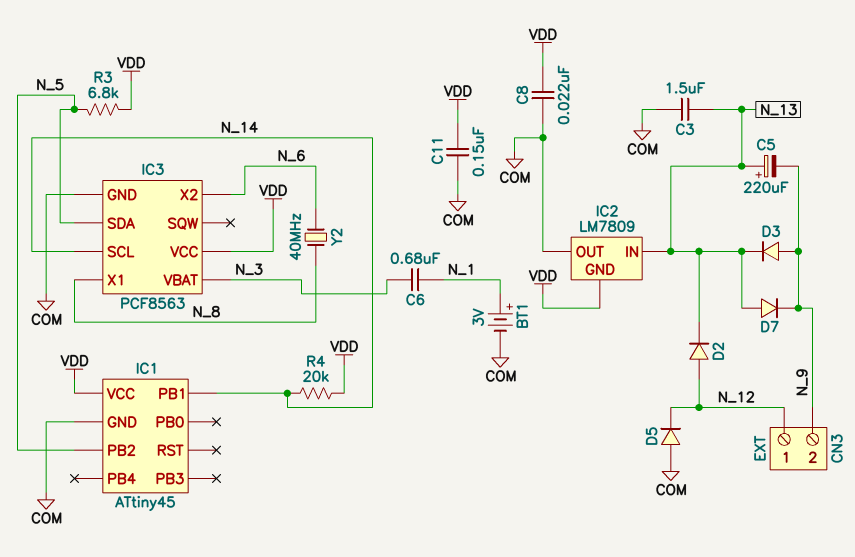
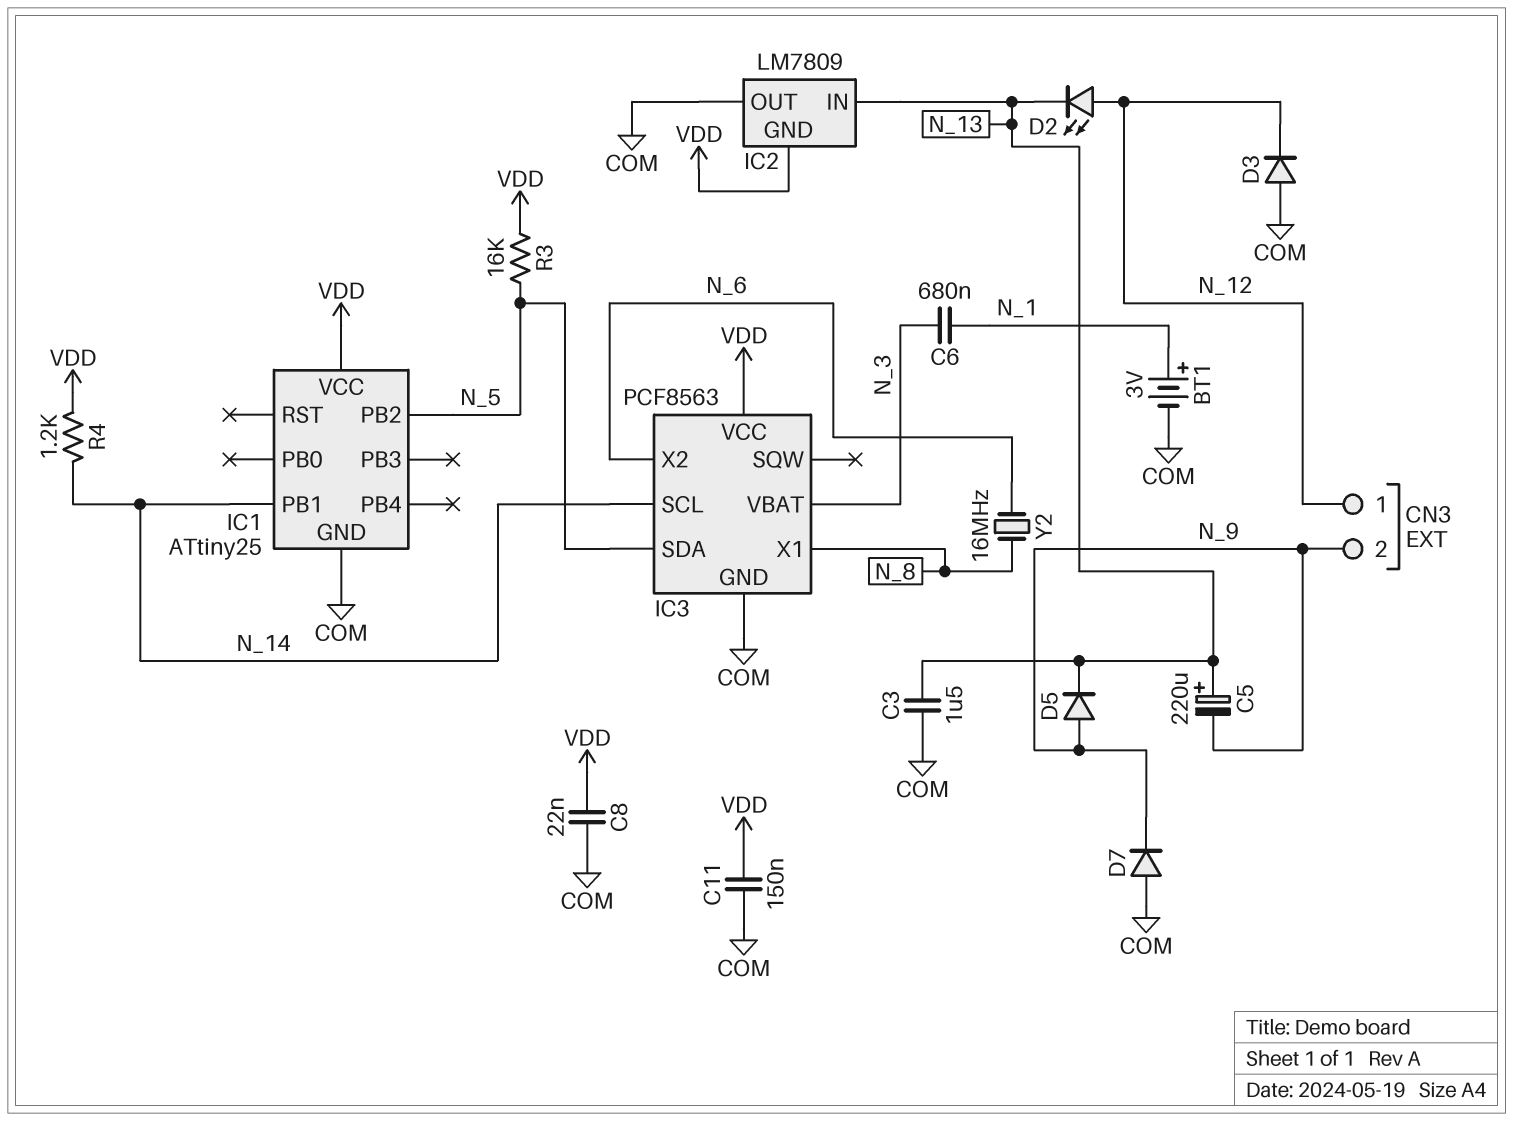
D2: diode (A N_12, K N_13) -> LED (A N_12, K N_13)
D3: diode (A N_9, K N_13) -> diode (A COM, K N_12)
D5: diode (A COM, K N_12) -> diode (A N_9, K N_13)
D7: diode (A N_13, K N_9) -> diode (A COM, K N_9)
IC1: ATtiny45 -> ATtiny25
R3: 6.8k (N_5, VDD) -> 16k (N_5, VDD)
R4: 20k (N_14, VDD) -> 1.2k (N_14, VDD)
Y2: 40MHz (N_6, N_8) -> 16MHz (N_6, N_8)

